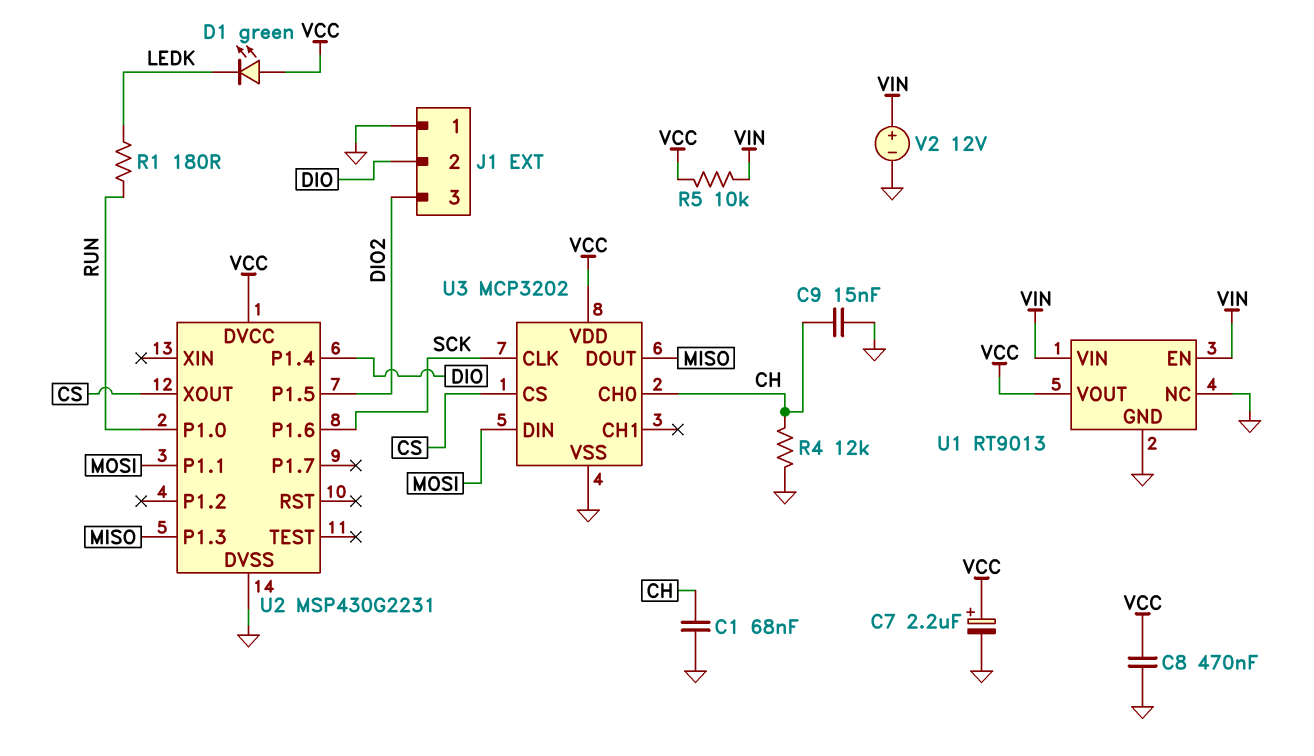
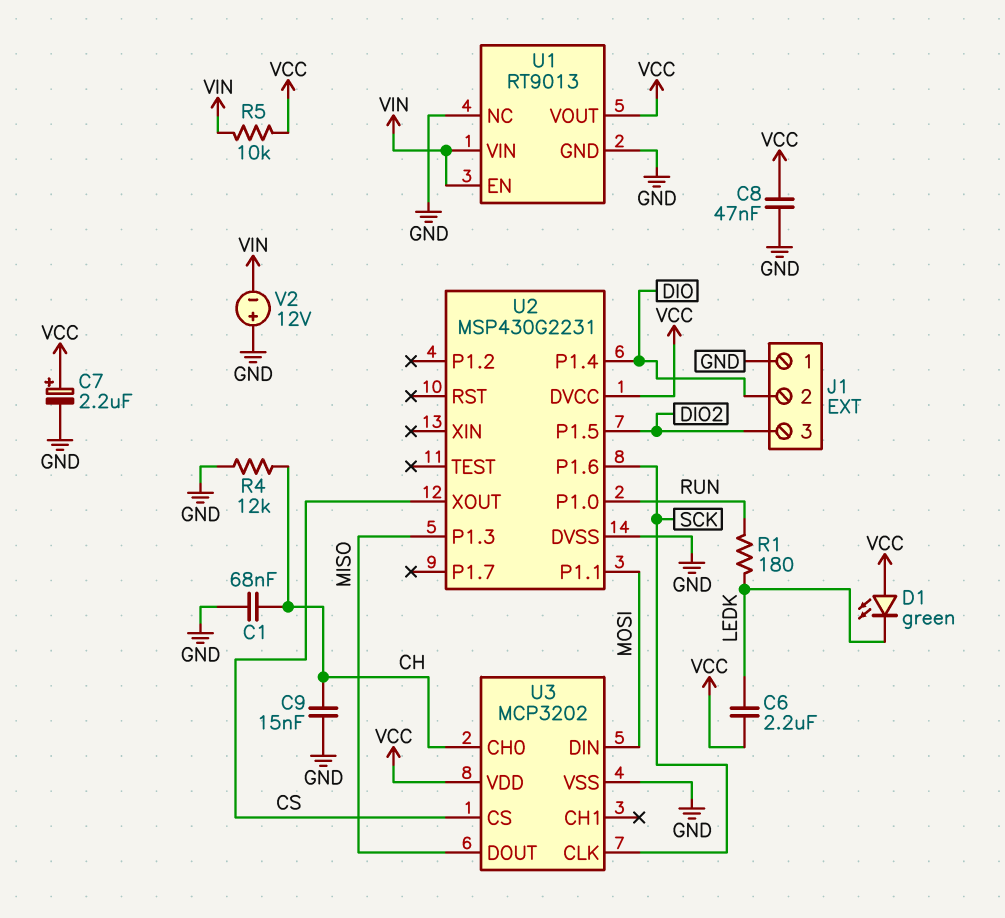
C6: none -> 2.2uF (LEDK, VCC)
C8: 470nF (GND, VCC) -> 47nF (GND, VCC)
V2: 12V (plus VIN, minus GND) -> 12V (plus GND, minus VIN)

